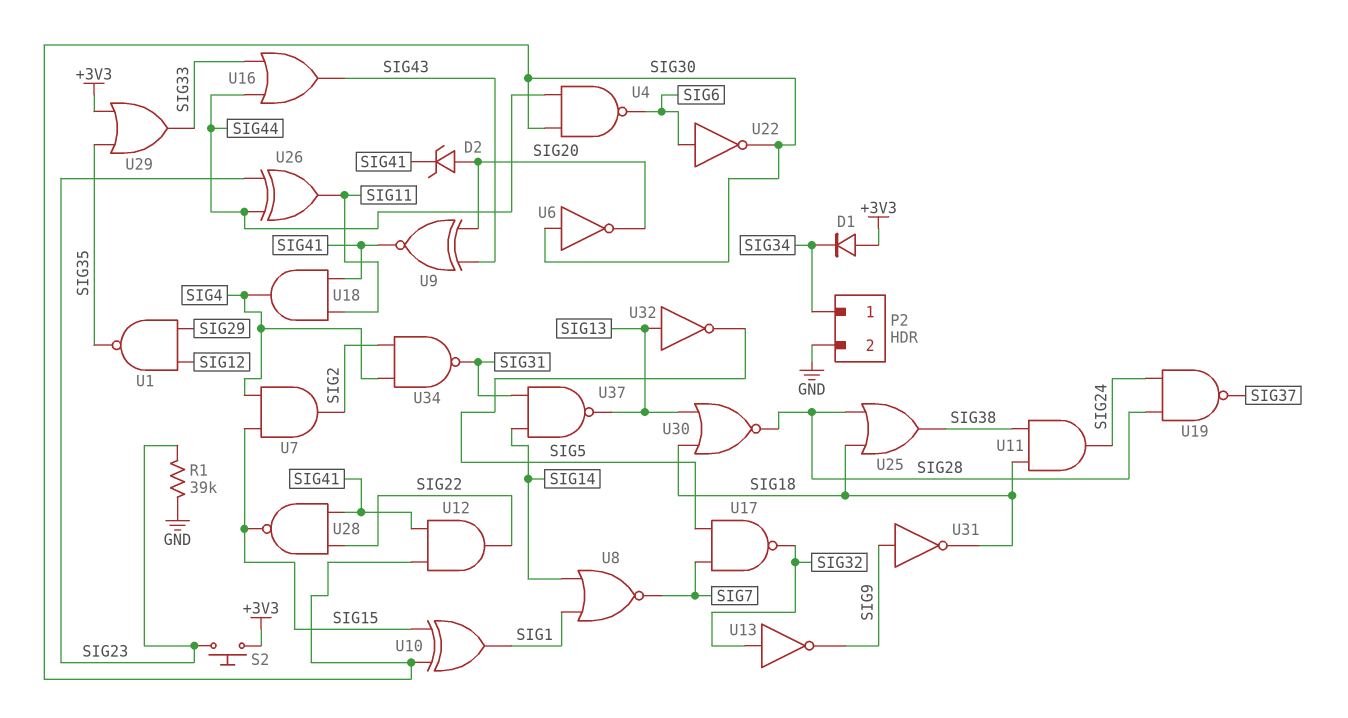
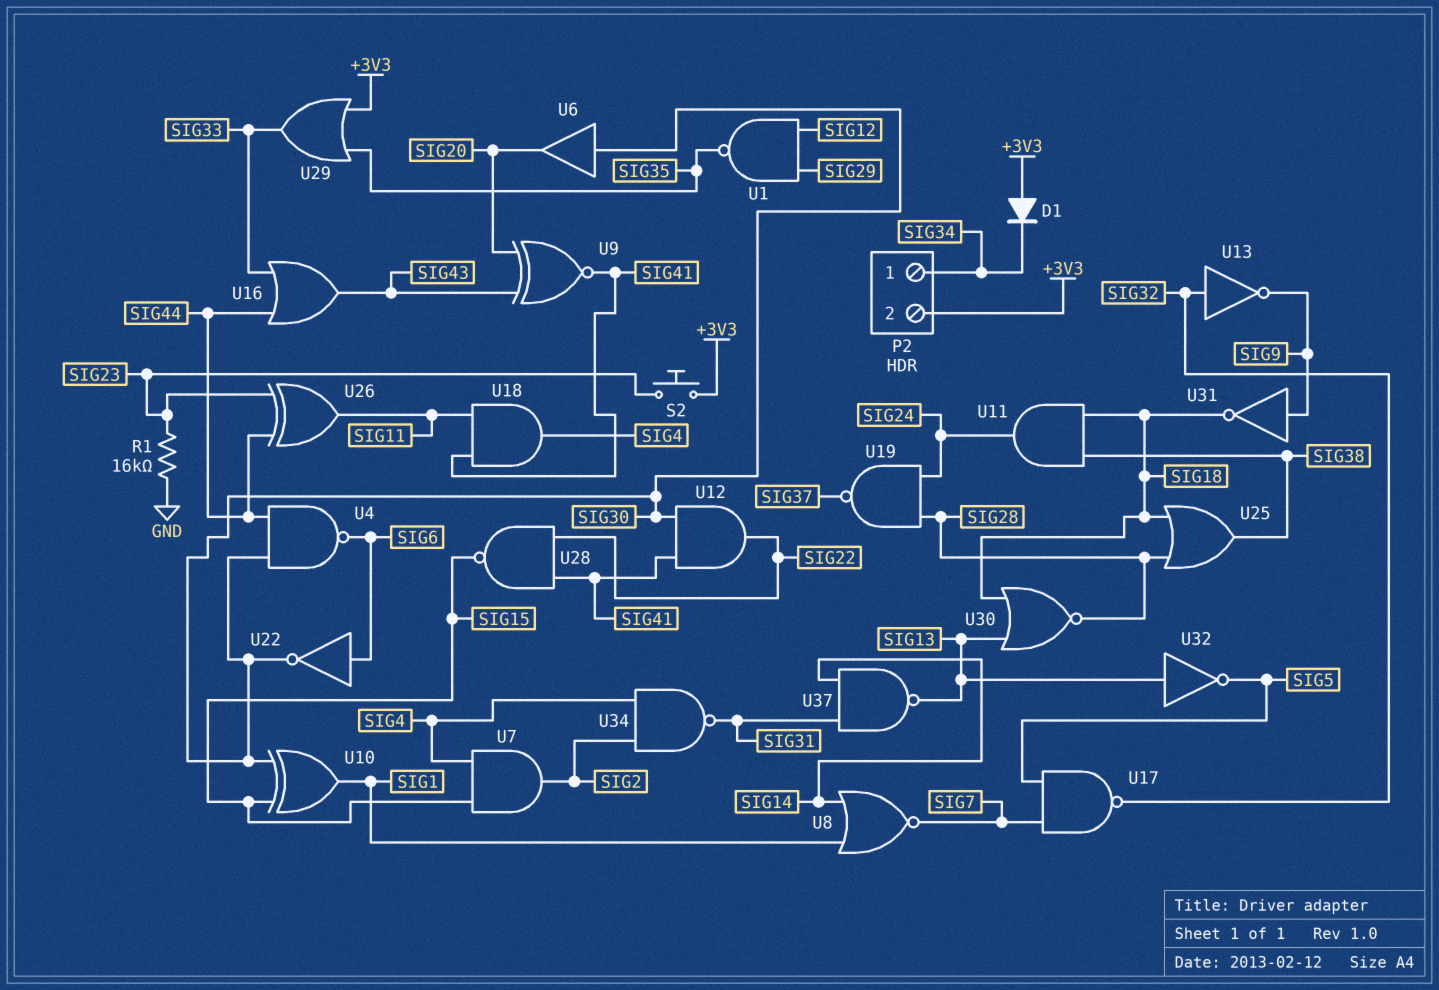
D2: zener (A SIG20, K SIG41) -> none
P2 pin 2: GND -> +3V3
R1: 39k (GND, SIG23) -> 16k (GND, SIG23)
U6: NOT (in SIG30, out SIG20) -> buffer (in SIG30, out SIG20)

